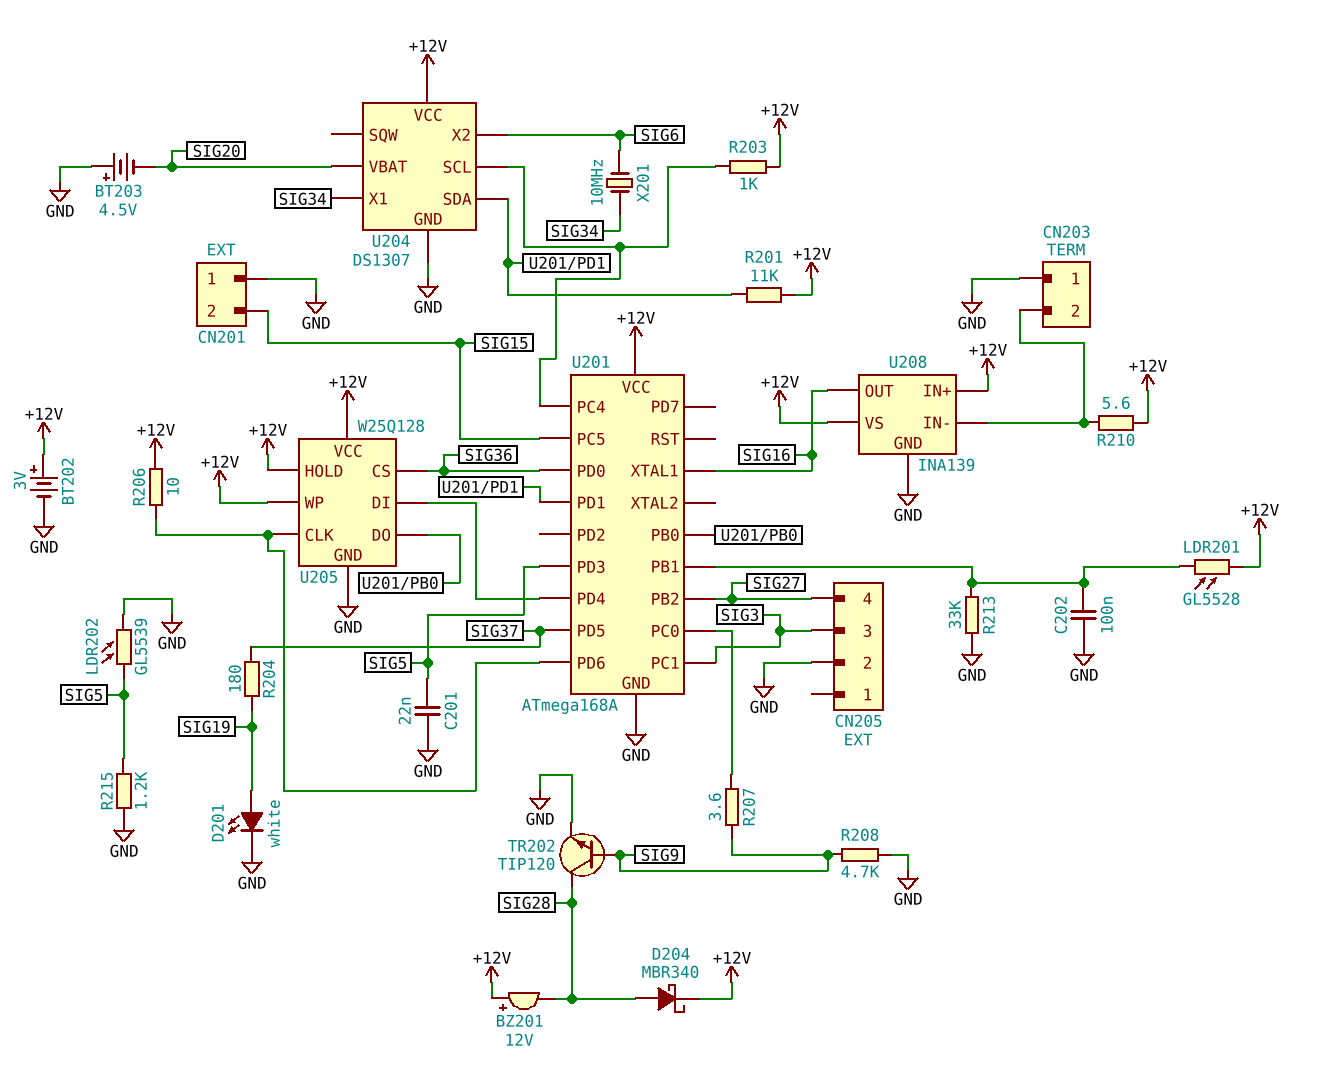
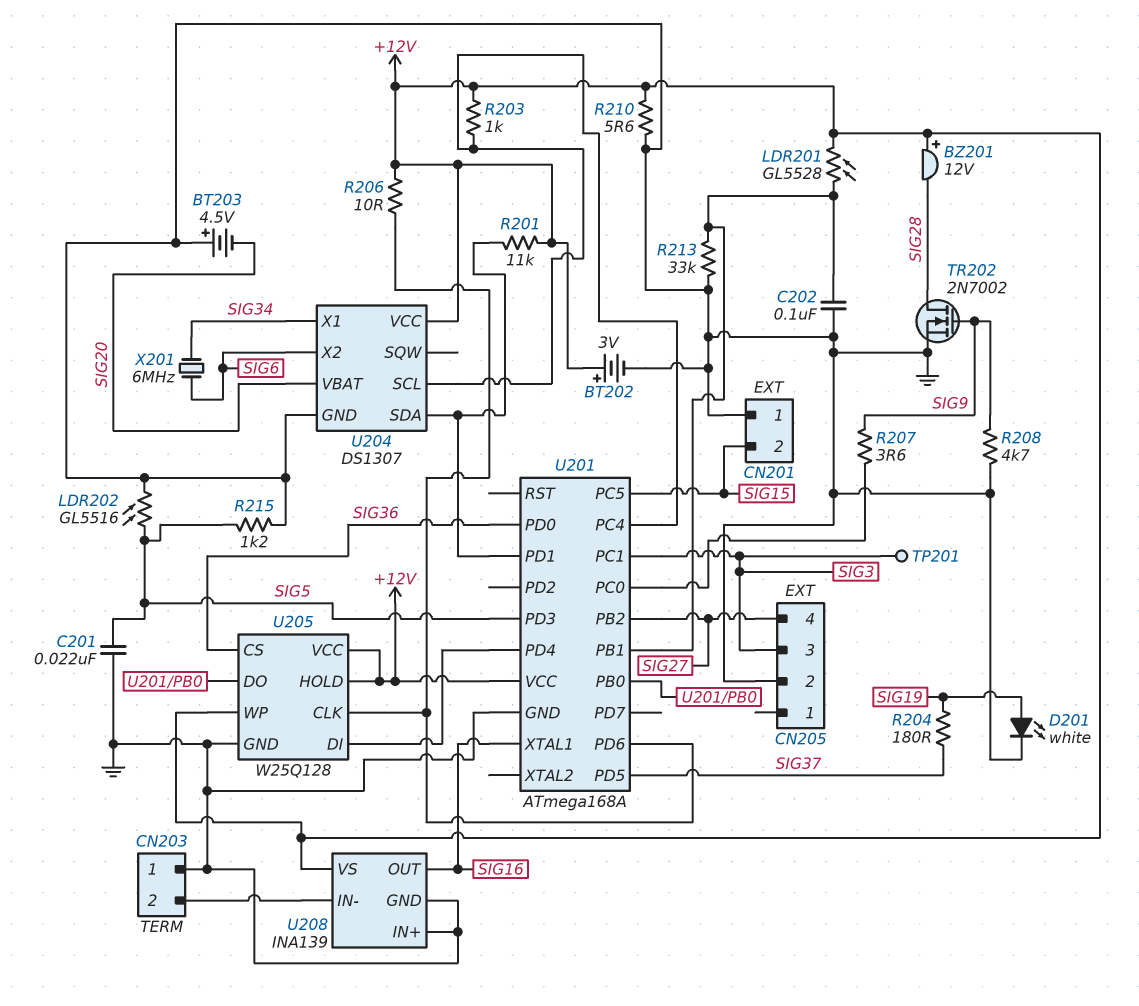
D204: schottky MBR340 (A SIG28, K +12V) -> none
LDR202: GL5539 (GND, SIG5) -> GL5516 (GND, SIG5)
R210: 5.6 (+12V, CN203/2) -> 5.6 (+12V, GND)
TP201: none -> test point (SIG3)
TR202: NPN TIP120 (B SIG9, C SIG28, E GND) -> NMOS 2N7002 (G SIG9, D SIG28, S GND)
U208 pin IN+: +12V -> GND
X201: 10MHz (SIG6, SIG34) -> 6MHz (SIG6, SIG34)

